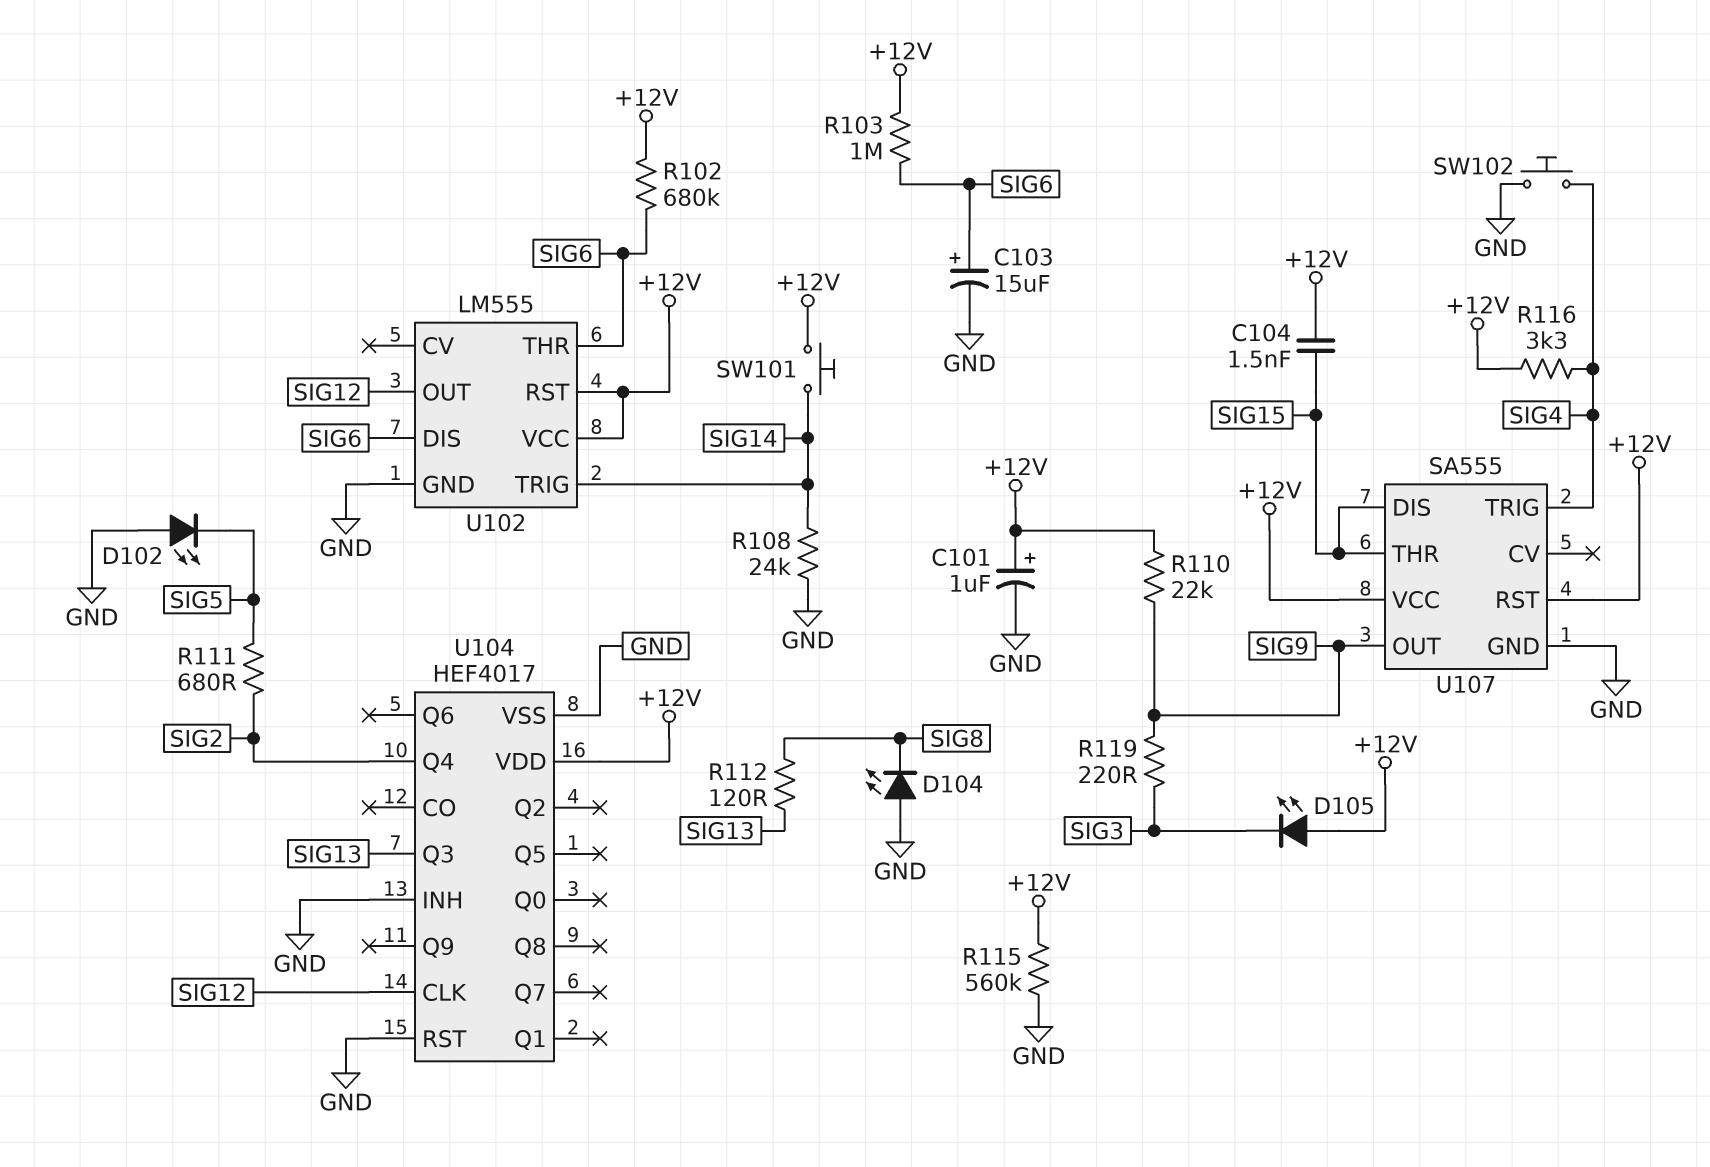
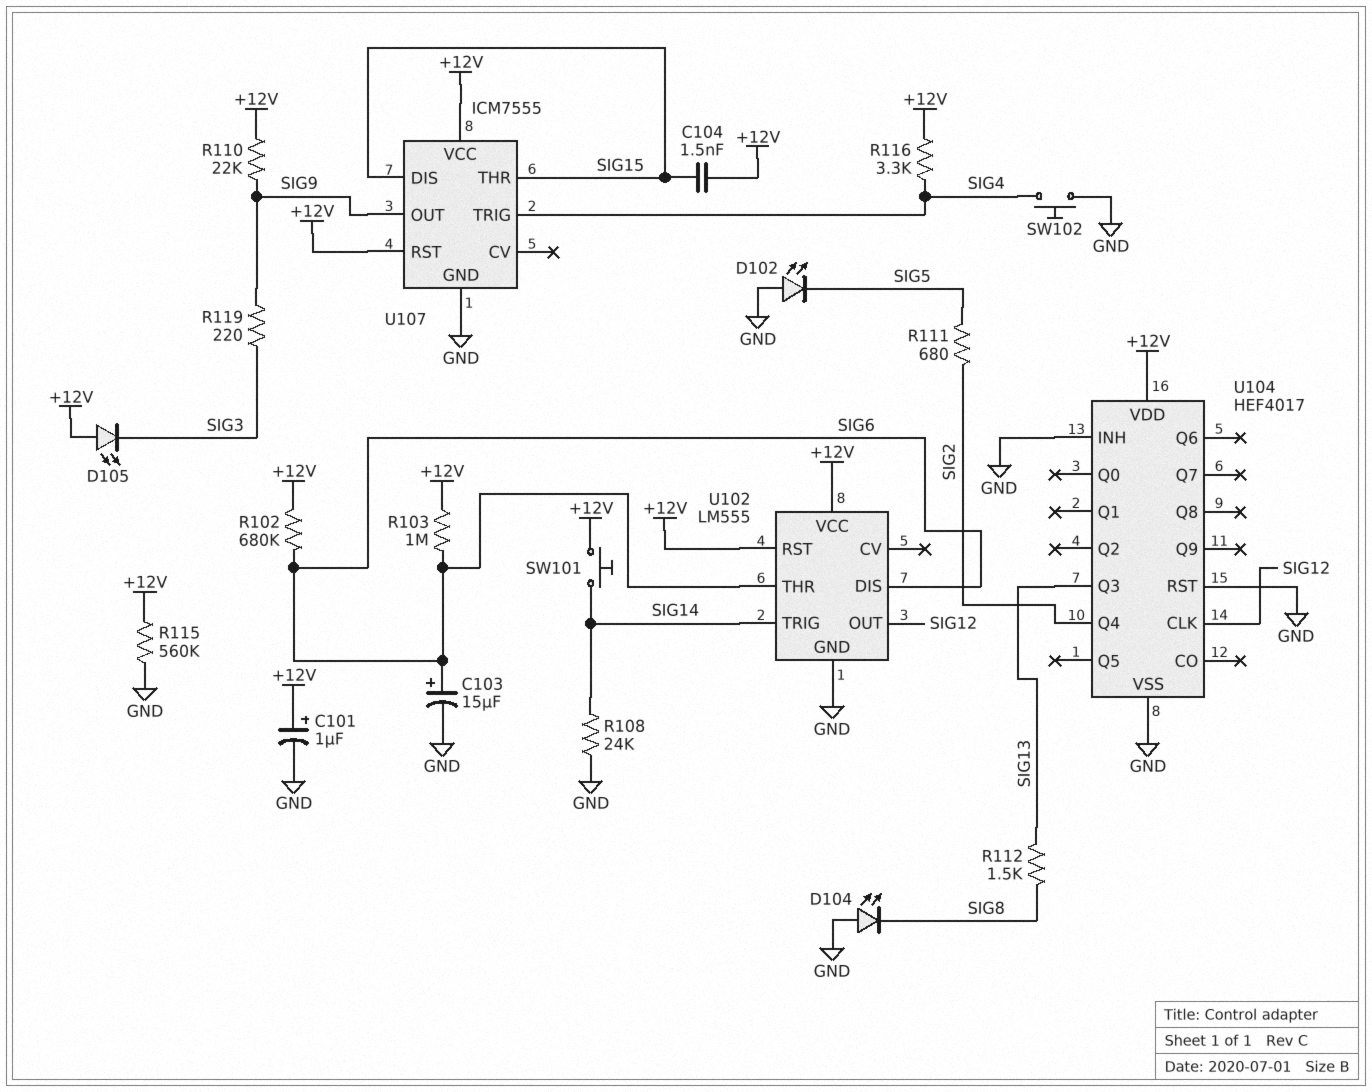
R112: 120 (SIG8, SIG13) -> 1.5k (SIG8, SIG13)
U107: SA555 -> ICM7555

